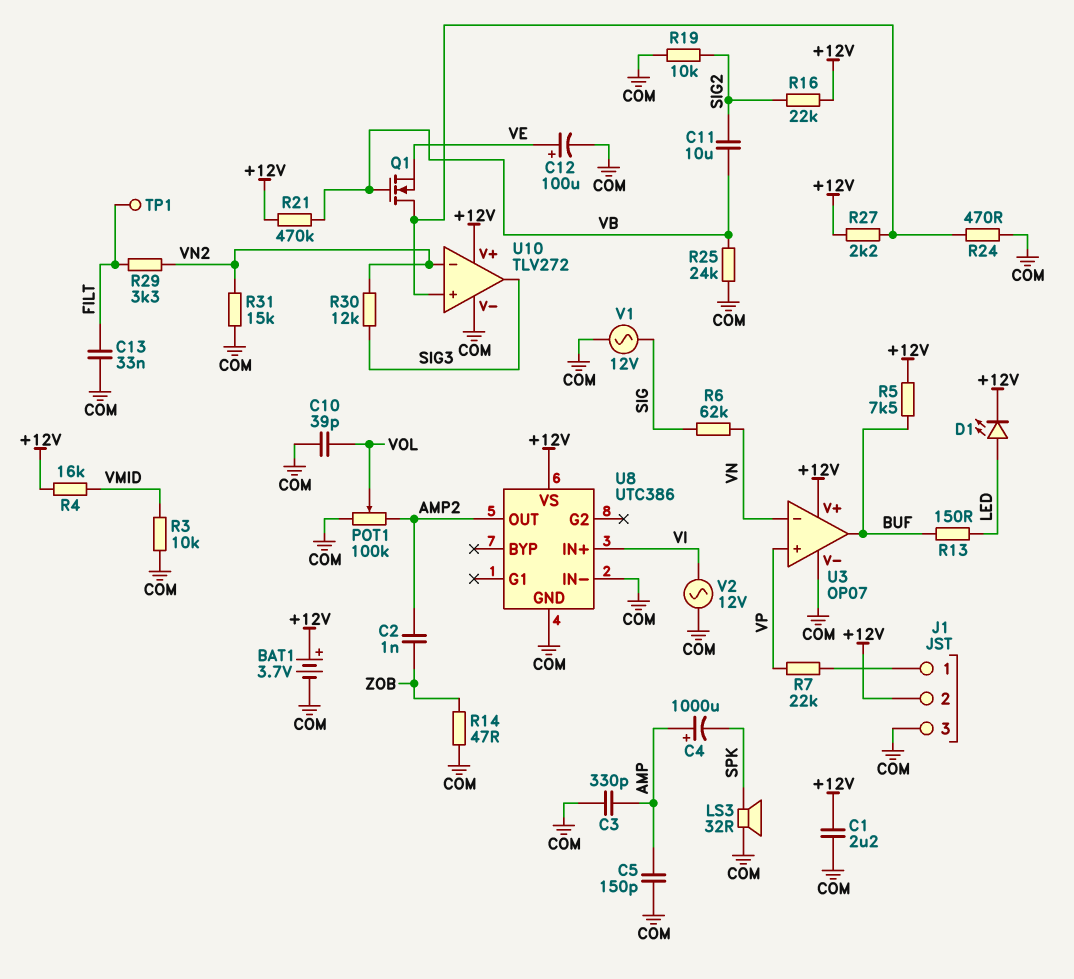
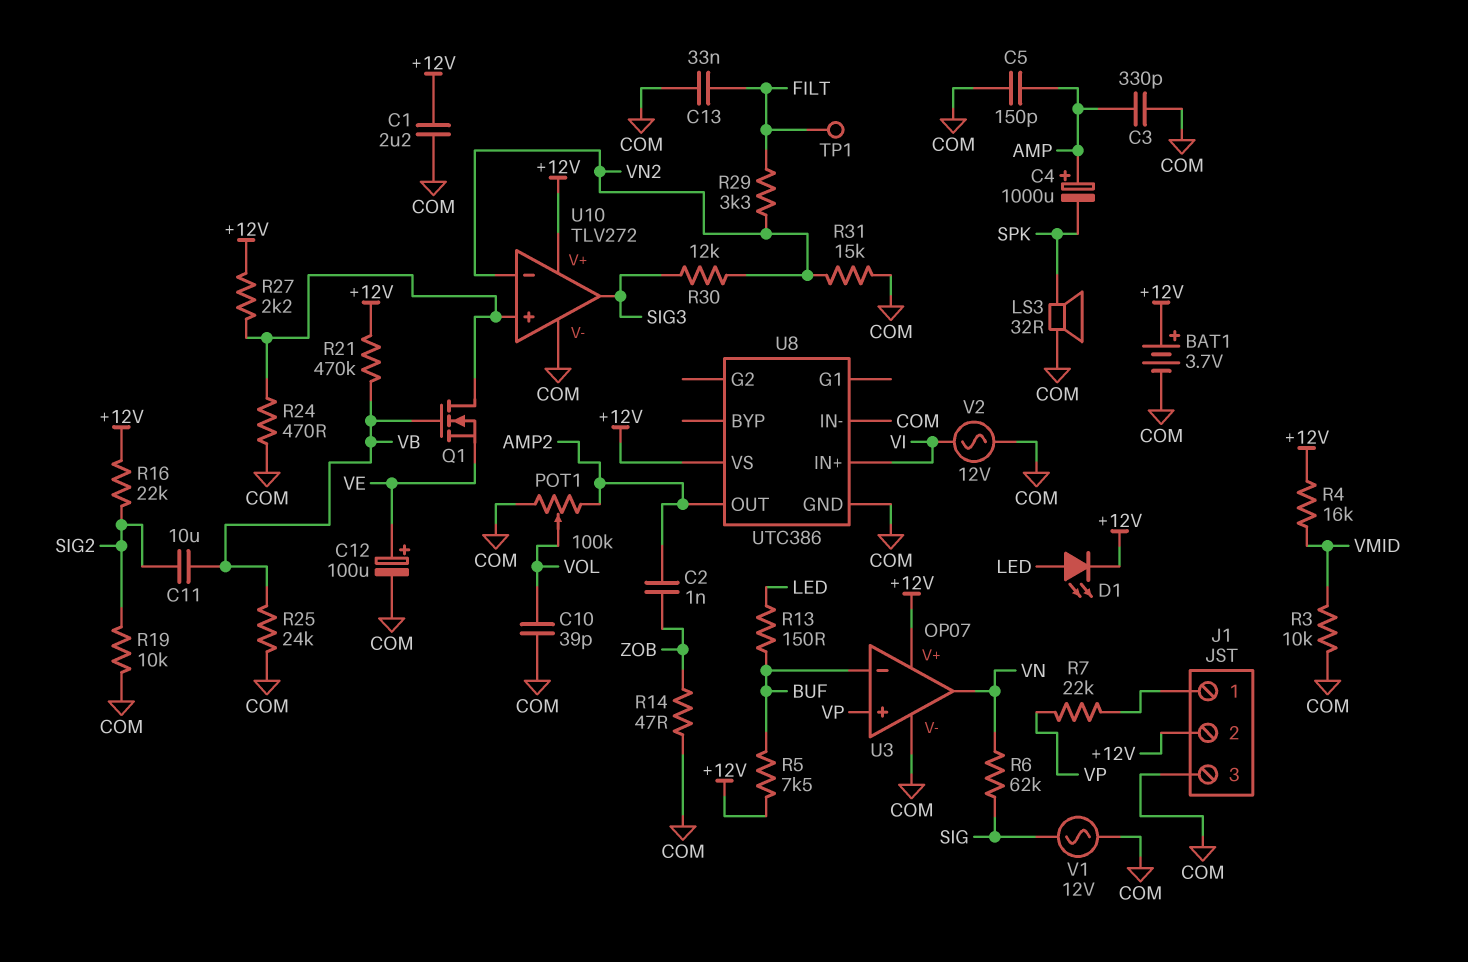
U3 pin in-: VN -> BUF
U3 pin out: BUF -> VN

